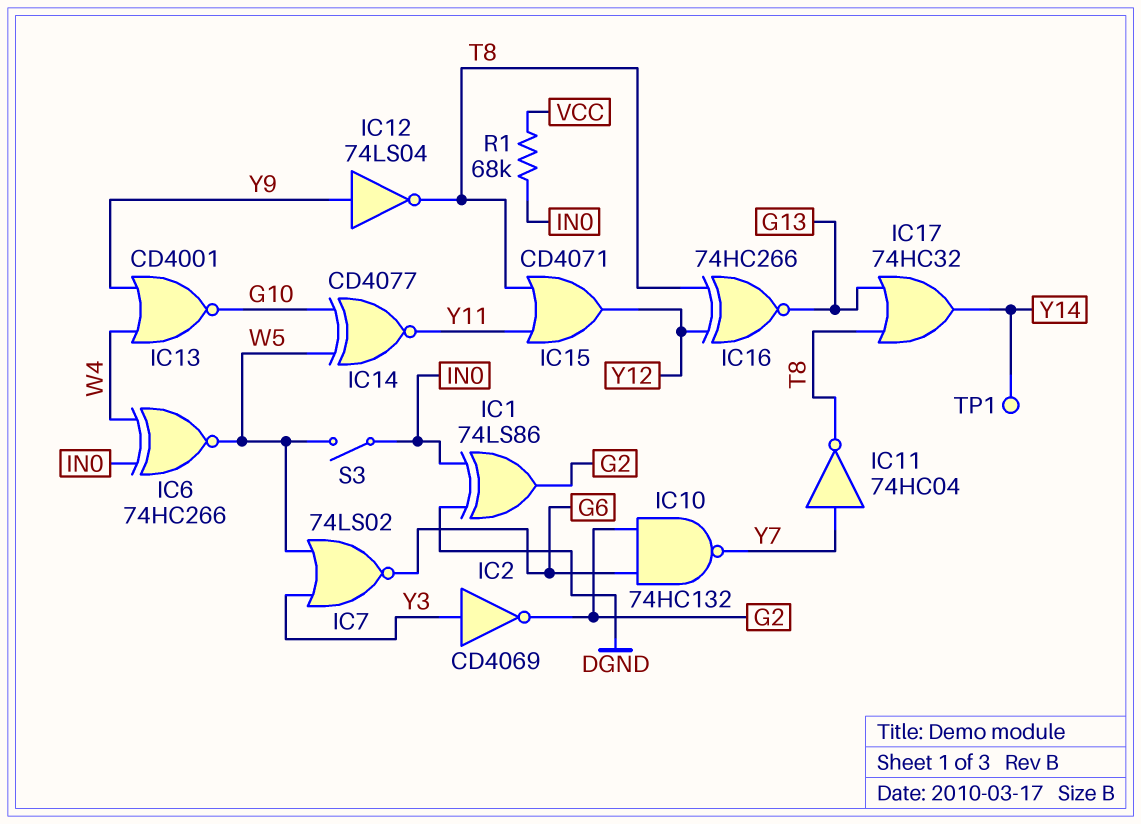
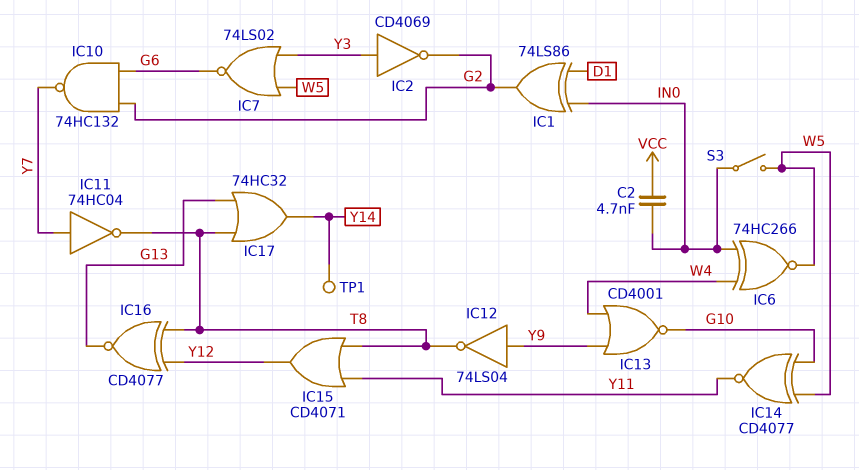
C2: none -> 4.7nF (IN0, VCC)
IC1: XOR 74LS86 (in DGND, in IN0, out G2) -> XOR 74LS86 (in D1, in IN0, out G2)
IC16: XNOR 74HC266 (in T8, in Y12, out G13) -> XNOR CD4077 (in T8, in Y12, out G13)
R1: 68k (IN0, VCC) -> none

